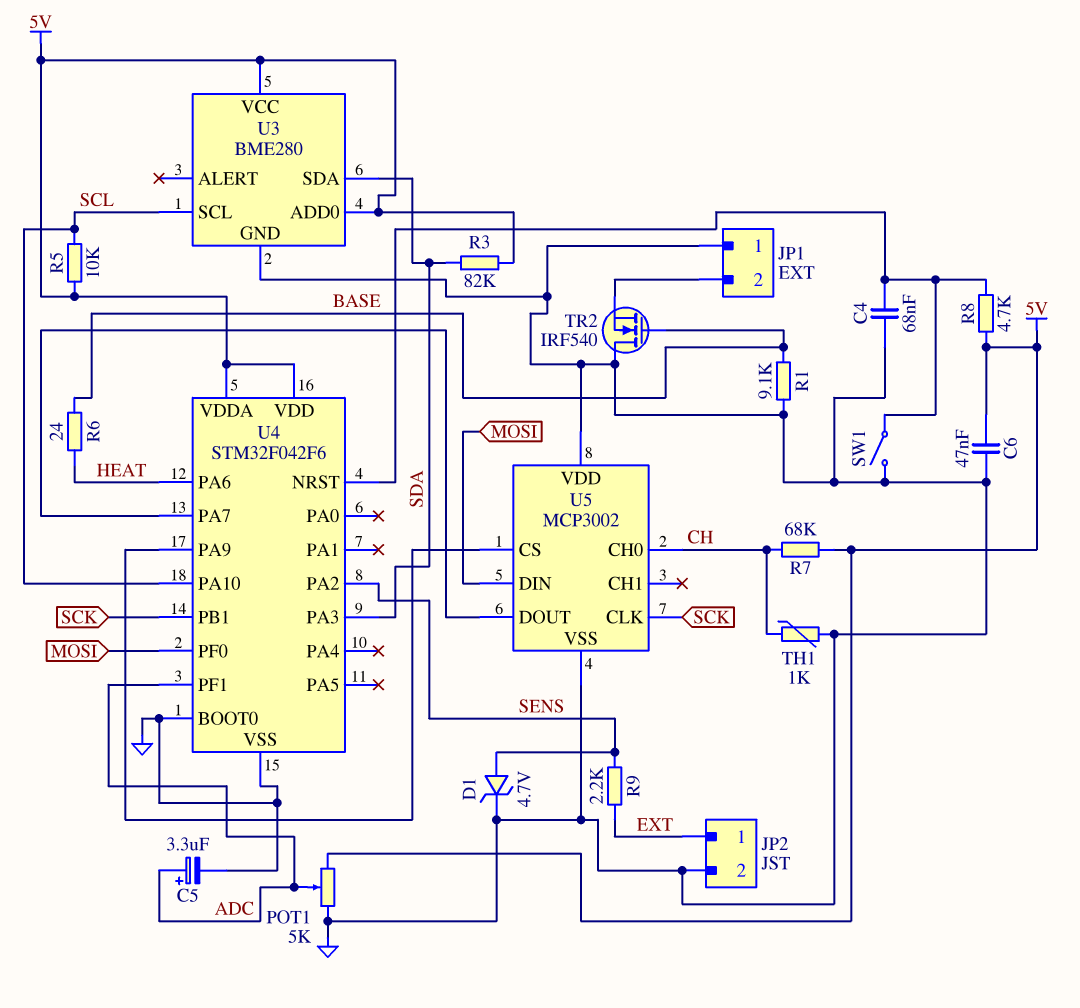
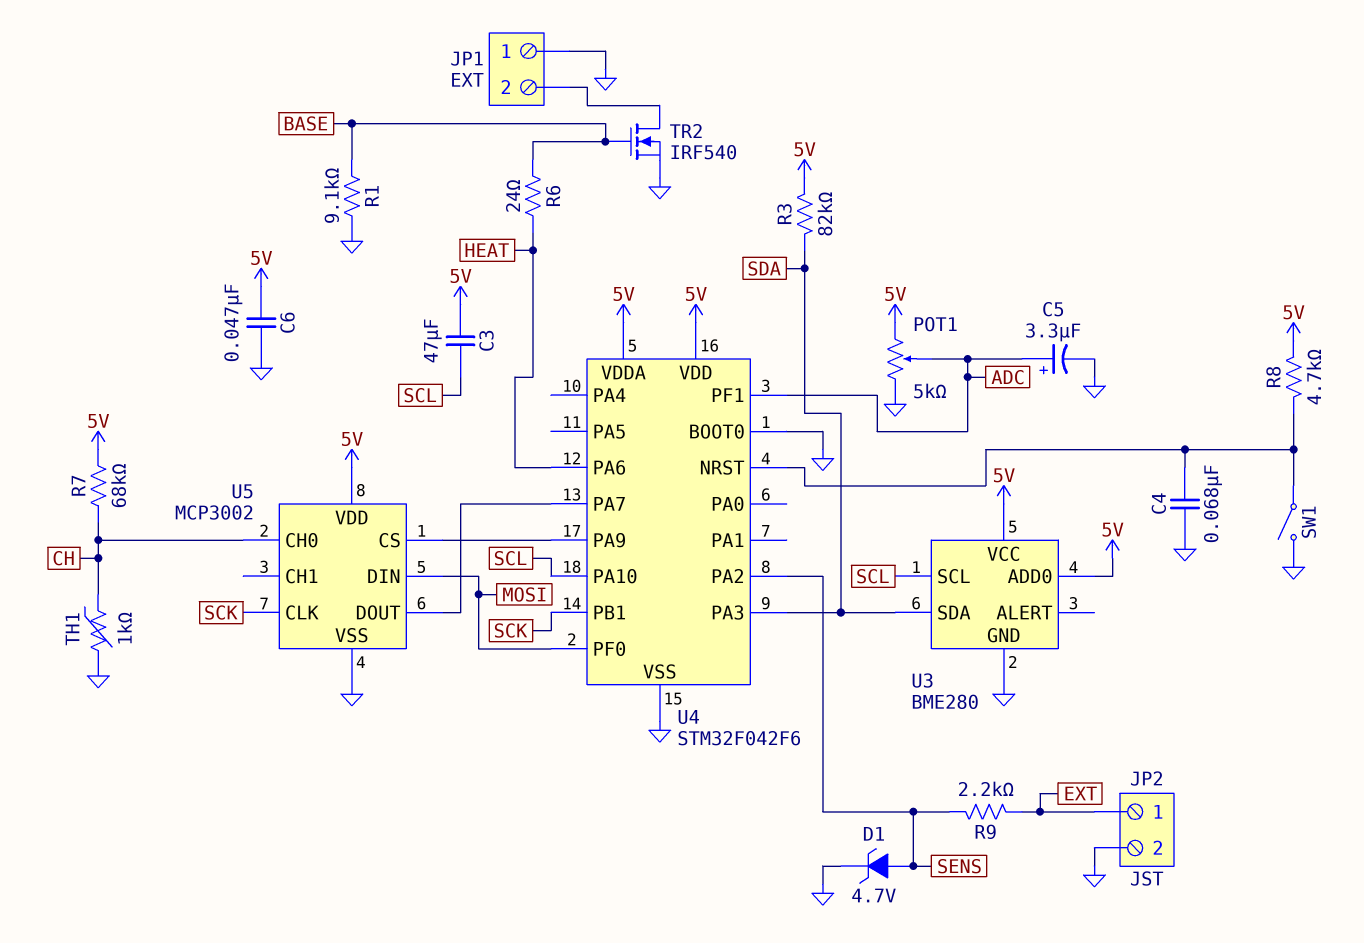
C3: none -> 47uF (5V, SCL)
R5: 10k (5V, SCL) -> none
TR2: NMOS IRF540 (G BASE, D GND, S JP1/2) -> NMOS IRF540 (G BASE, D JP1/2, S GND)
U5 pin VDD: GND -> 5V

